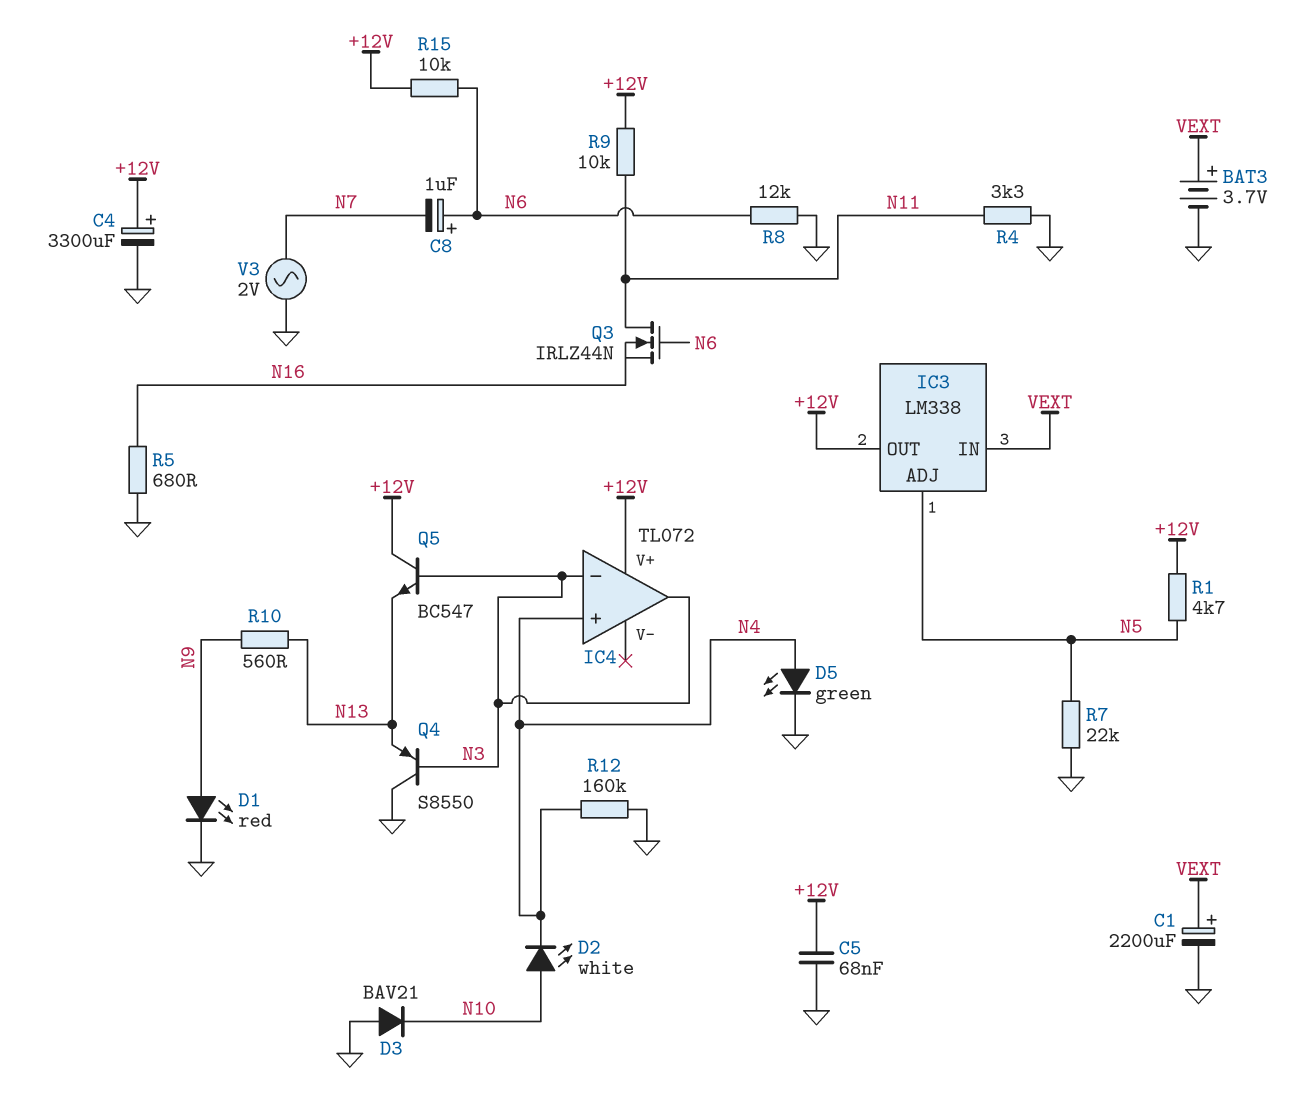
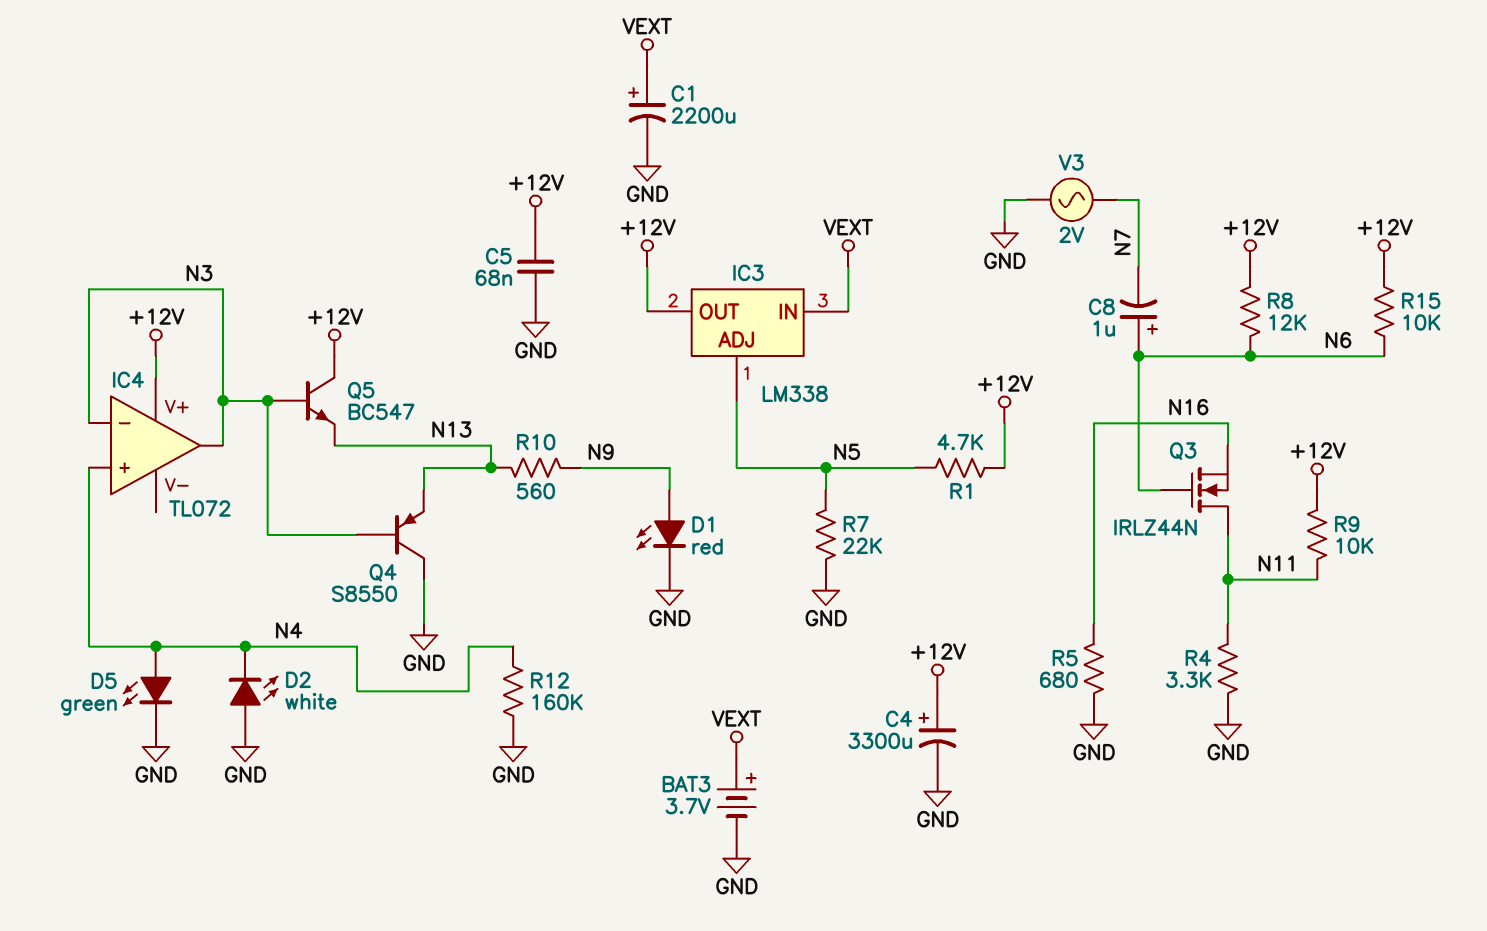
D2: LED white (A N10, K N4) -> LED white (A GND, K N4)
D3: diode BAV21 (A GND, K N10) -> none
R8: 12k (GND, N6) -> 12k (+12V, N6)

